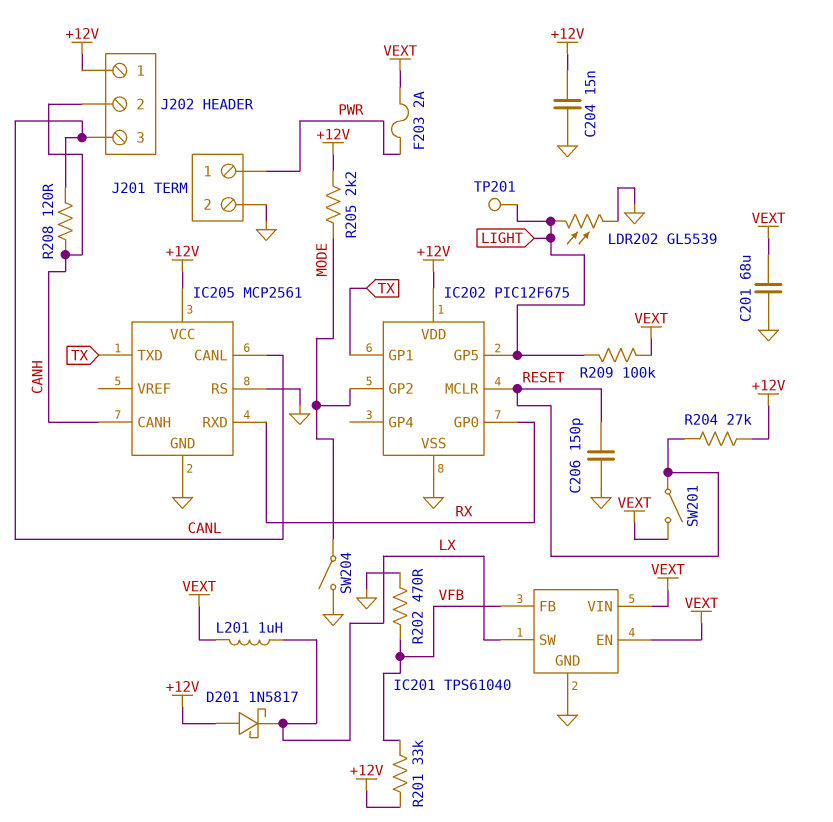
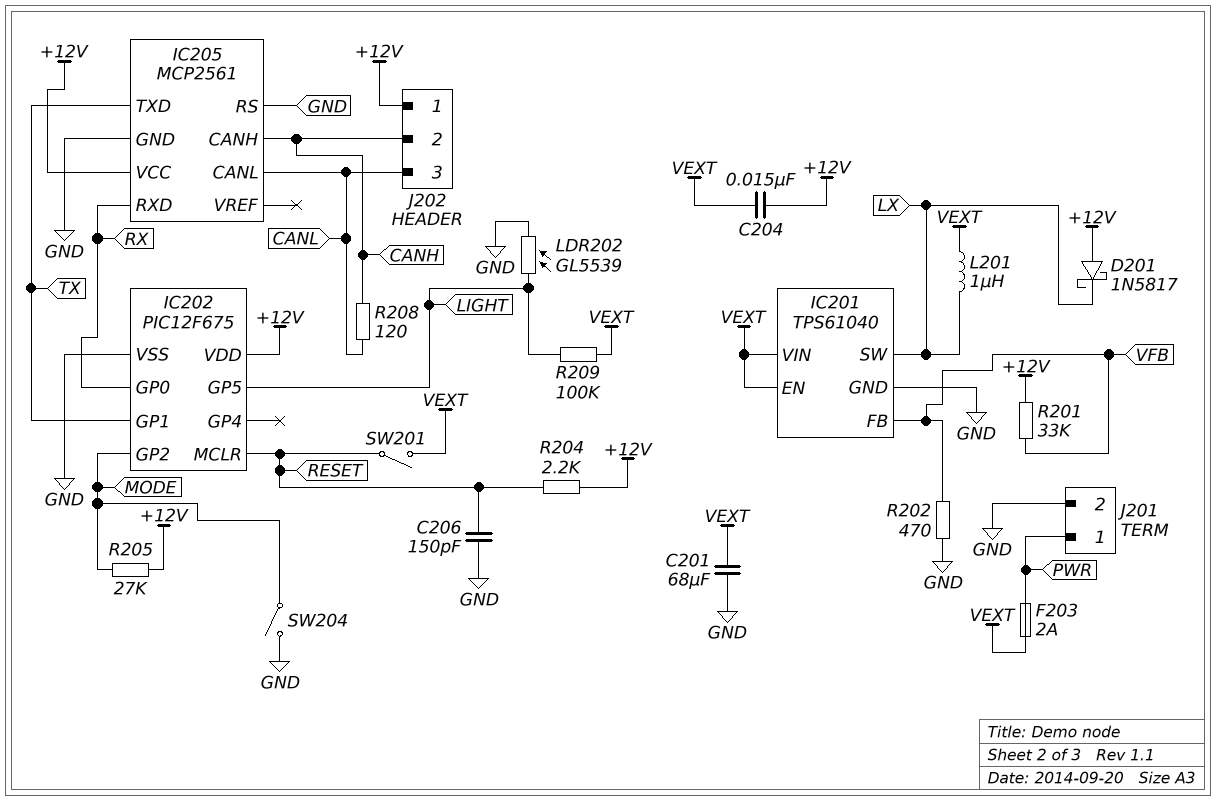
C204: 15nF (+12V, GND) -> 15nF (+12V, VEXT)
R204: 27k (+12V, RESET) -> 2.2k (+12V, RESET)
R205: 2.2k (+12V, MODE) -> 27k (+12V, MODE)
TP201: test point (LIGHT) -> none

